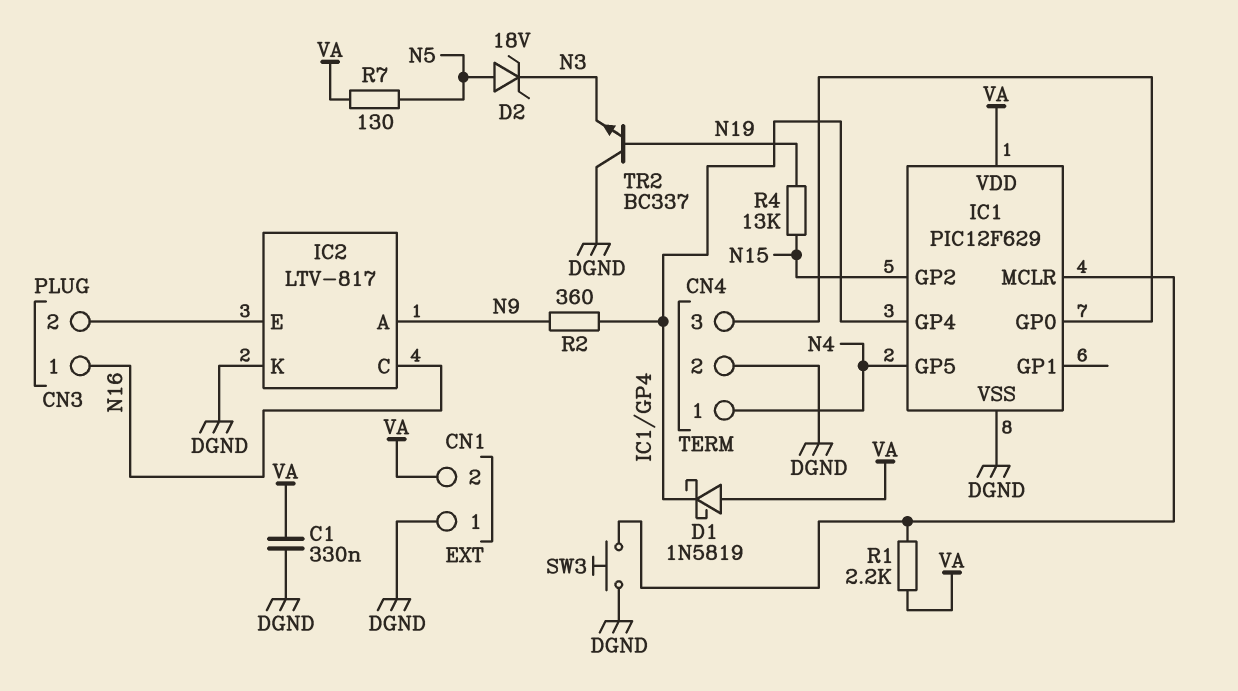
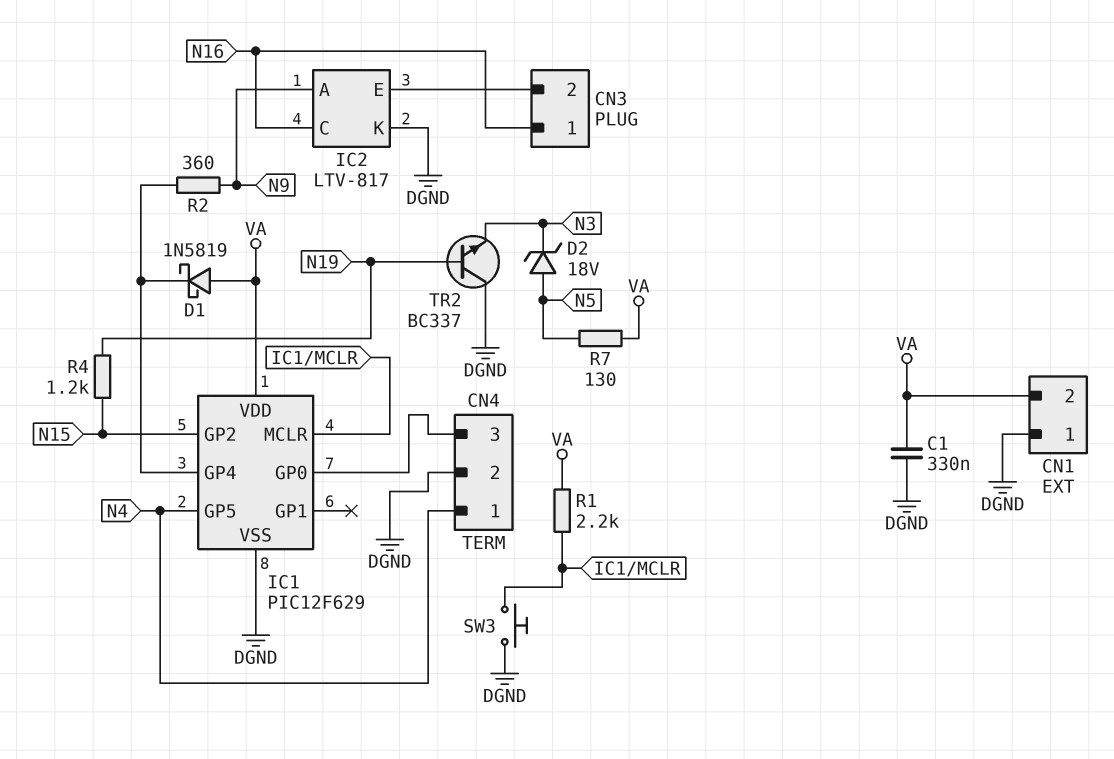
R4: 13k (N15, N19) -> 1.2k (N15, N19)

